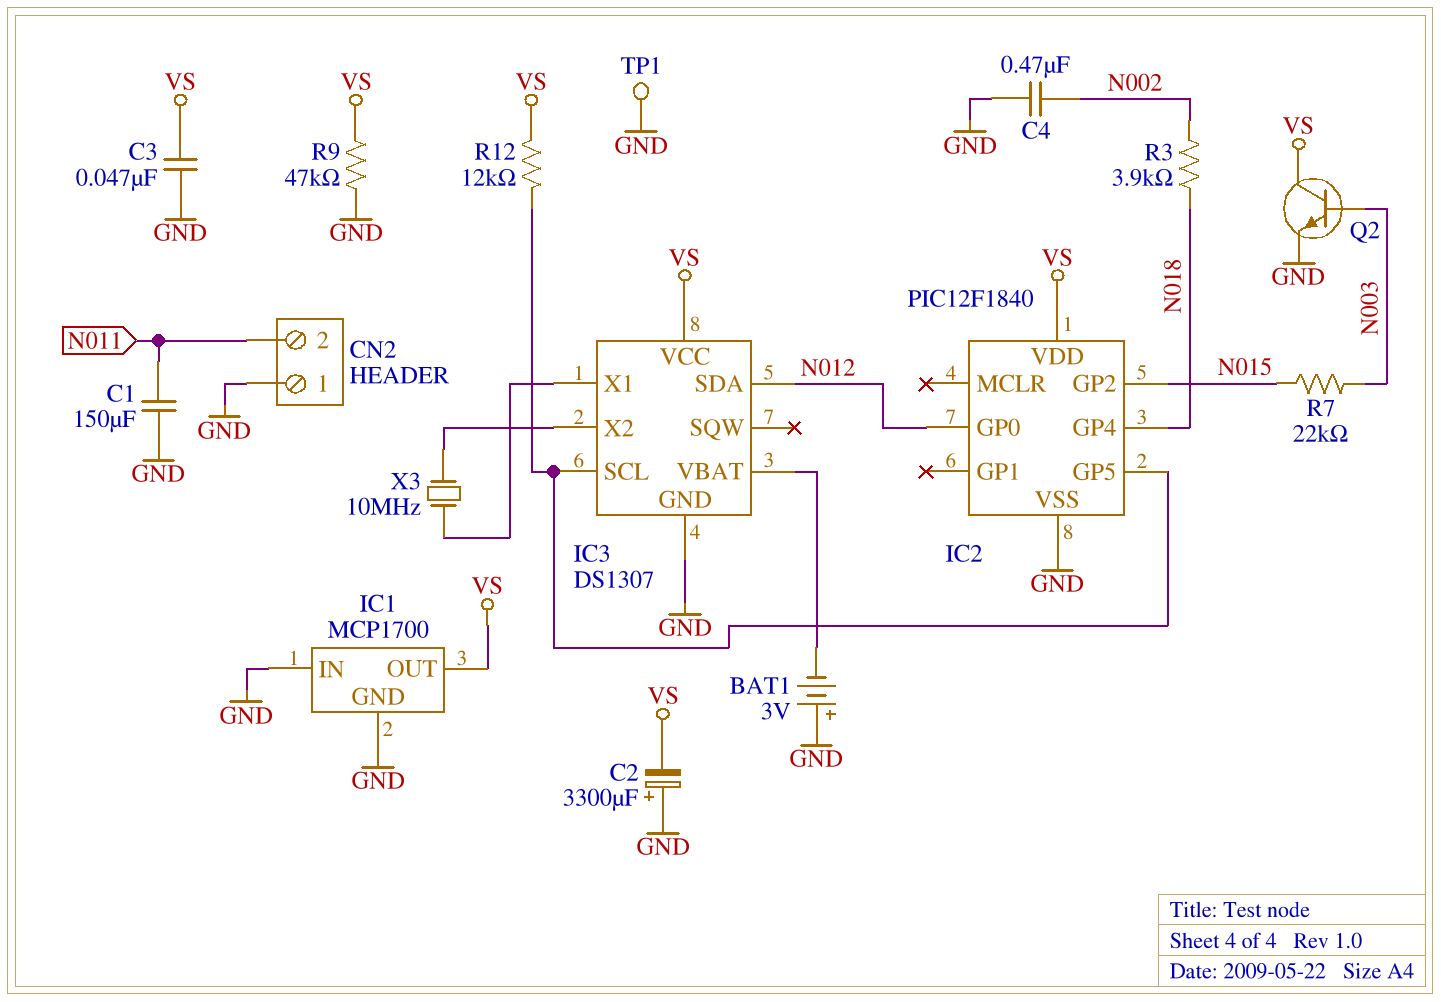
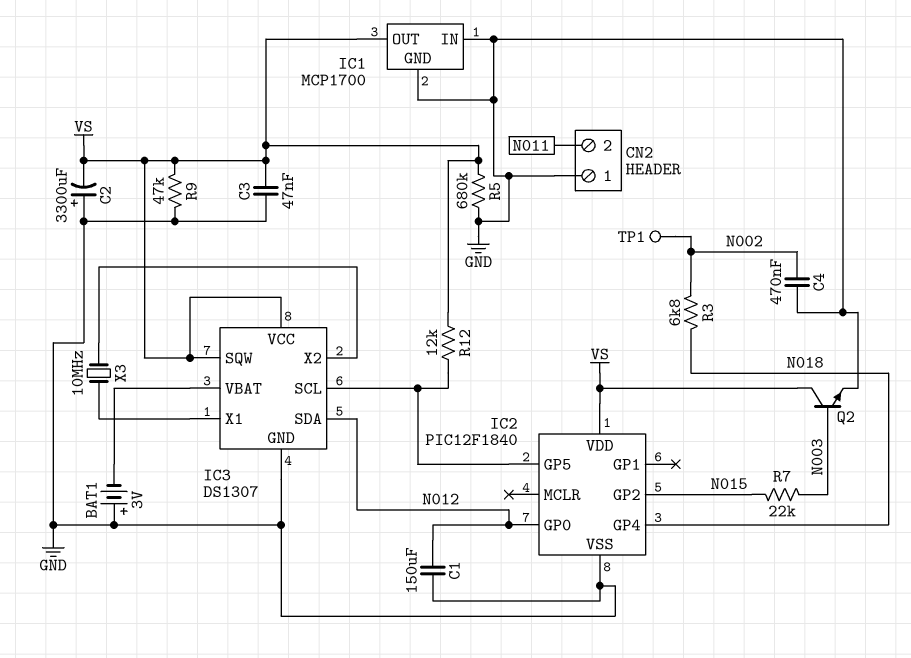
C1: 150uF (GND, N011) -> 150uF (GND, N012)
IC3 pin SQW: none -> VS
R3: 3.9k (N002, N018) -> 6.8k (N002, N018)
R5: none -> 680k (GND, VS)
TP1: test point (GND) -> test point (N002)

